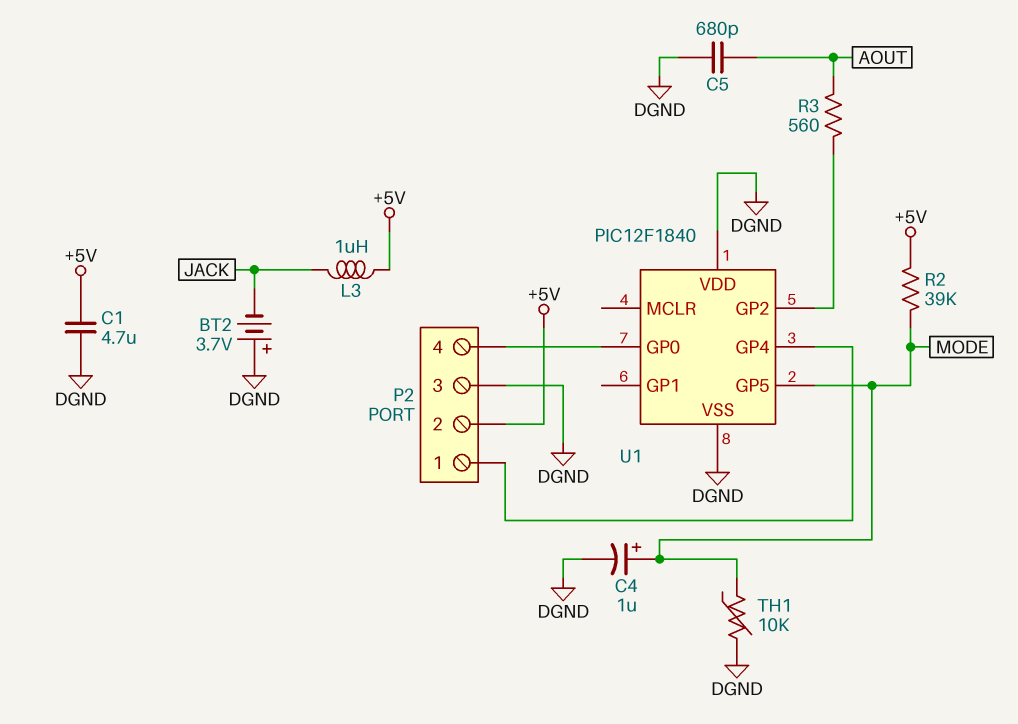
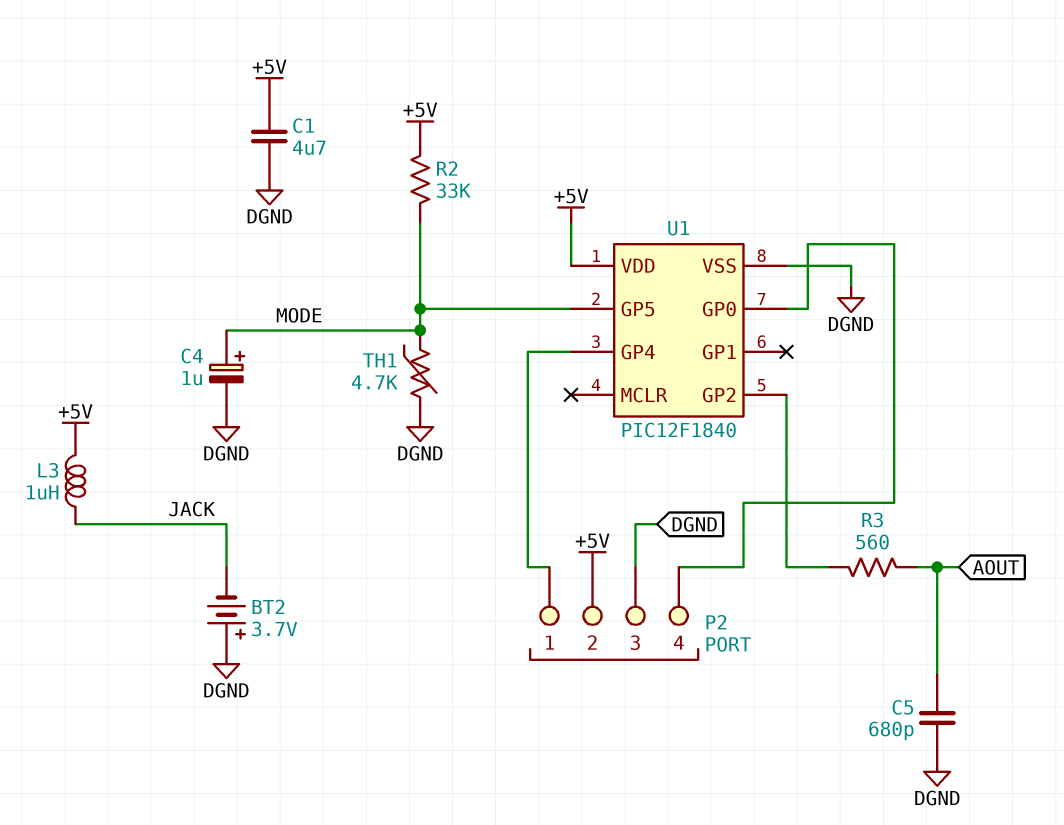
R2: 39k (+5V, MODE) -> 33k (+5V, MODE)
TH1: 10k (DGND, MODE) -> 4.7k (DGND, MODE)
U1 pin VDD: DGND -> +5V

